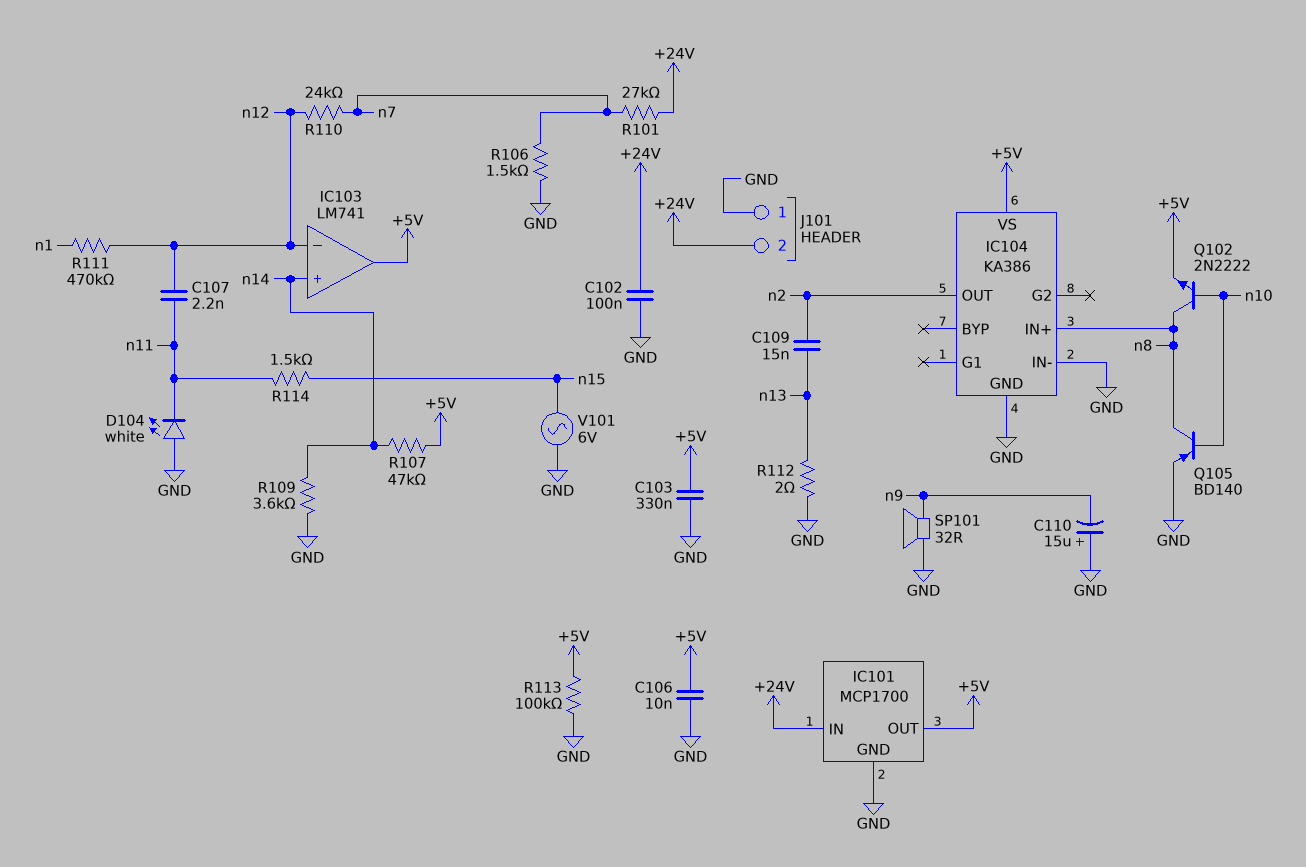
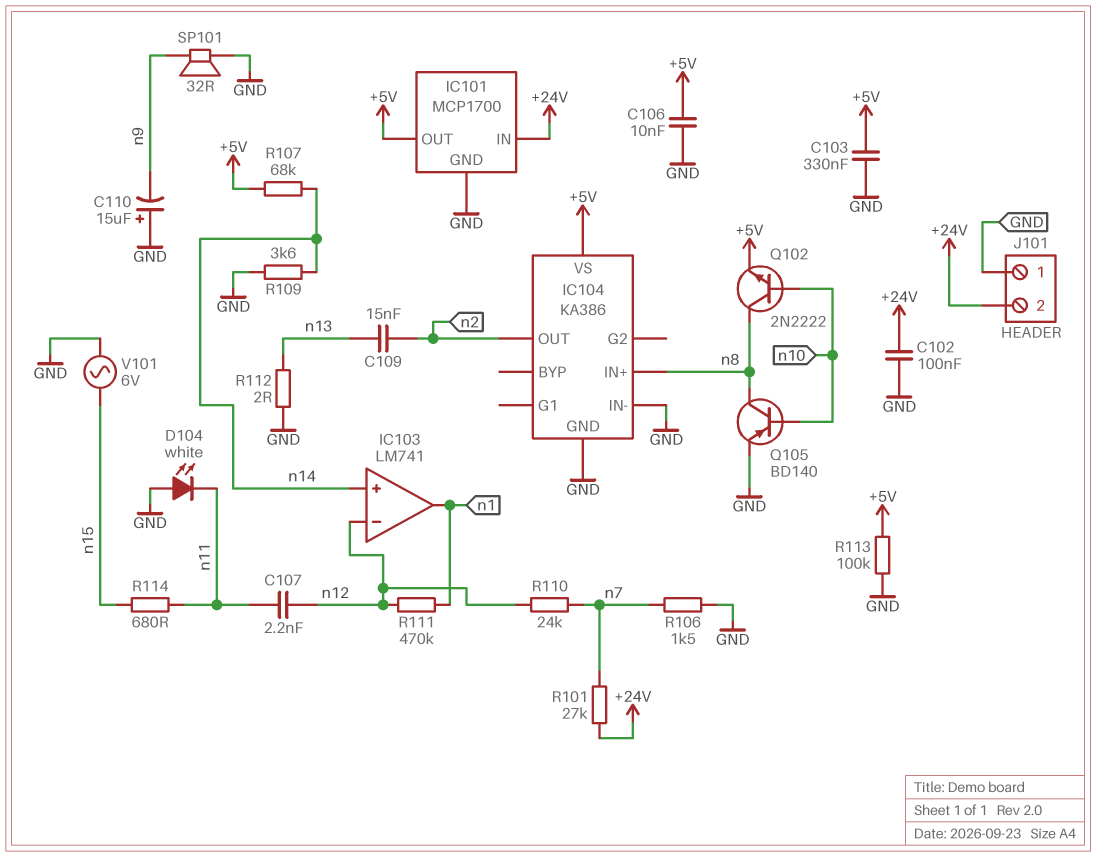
IC103 pin out: +5V -> n1
R107: 47k (+5V, n14) -> 68k (+5V, n14)
R114: 1.5k (n11, n15) -> 680 (n11, n15)

